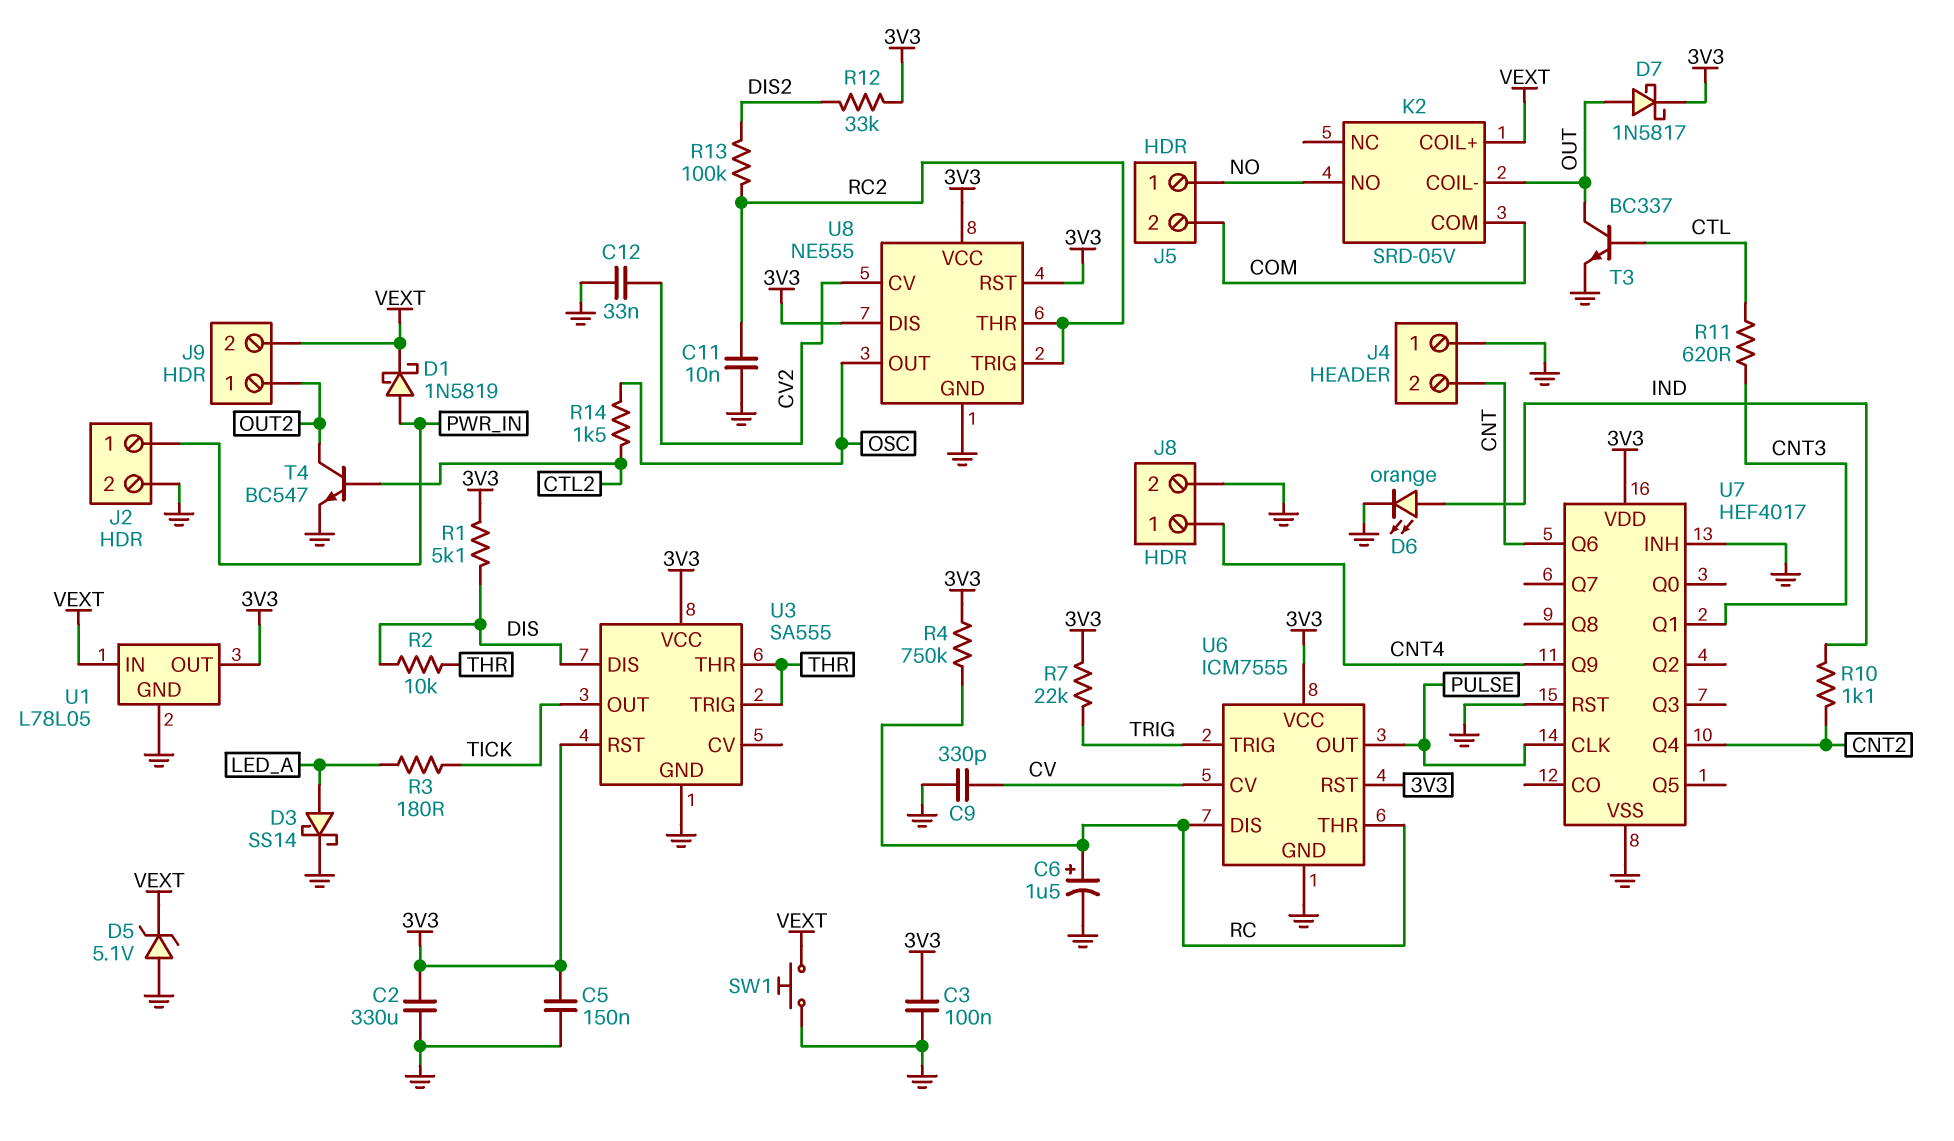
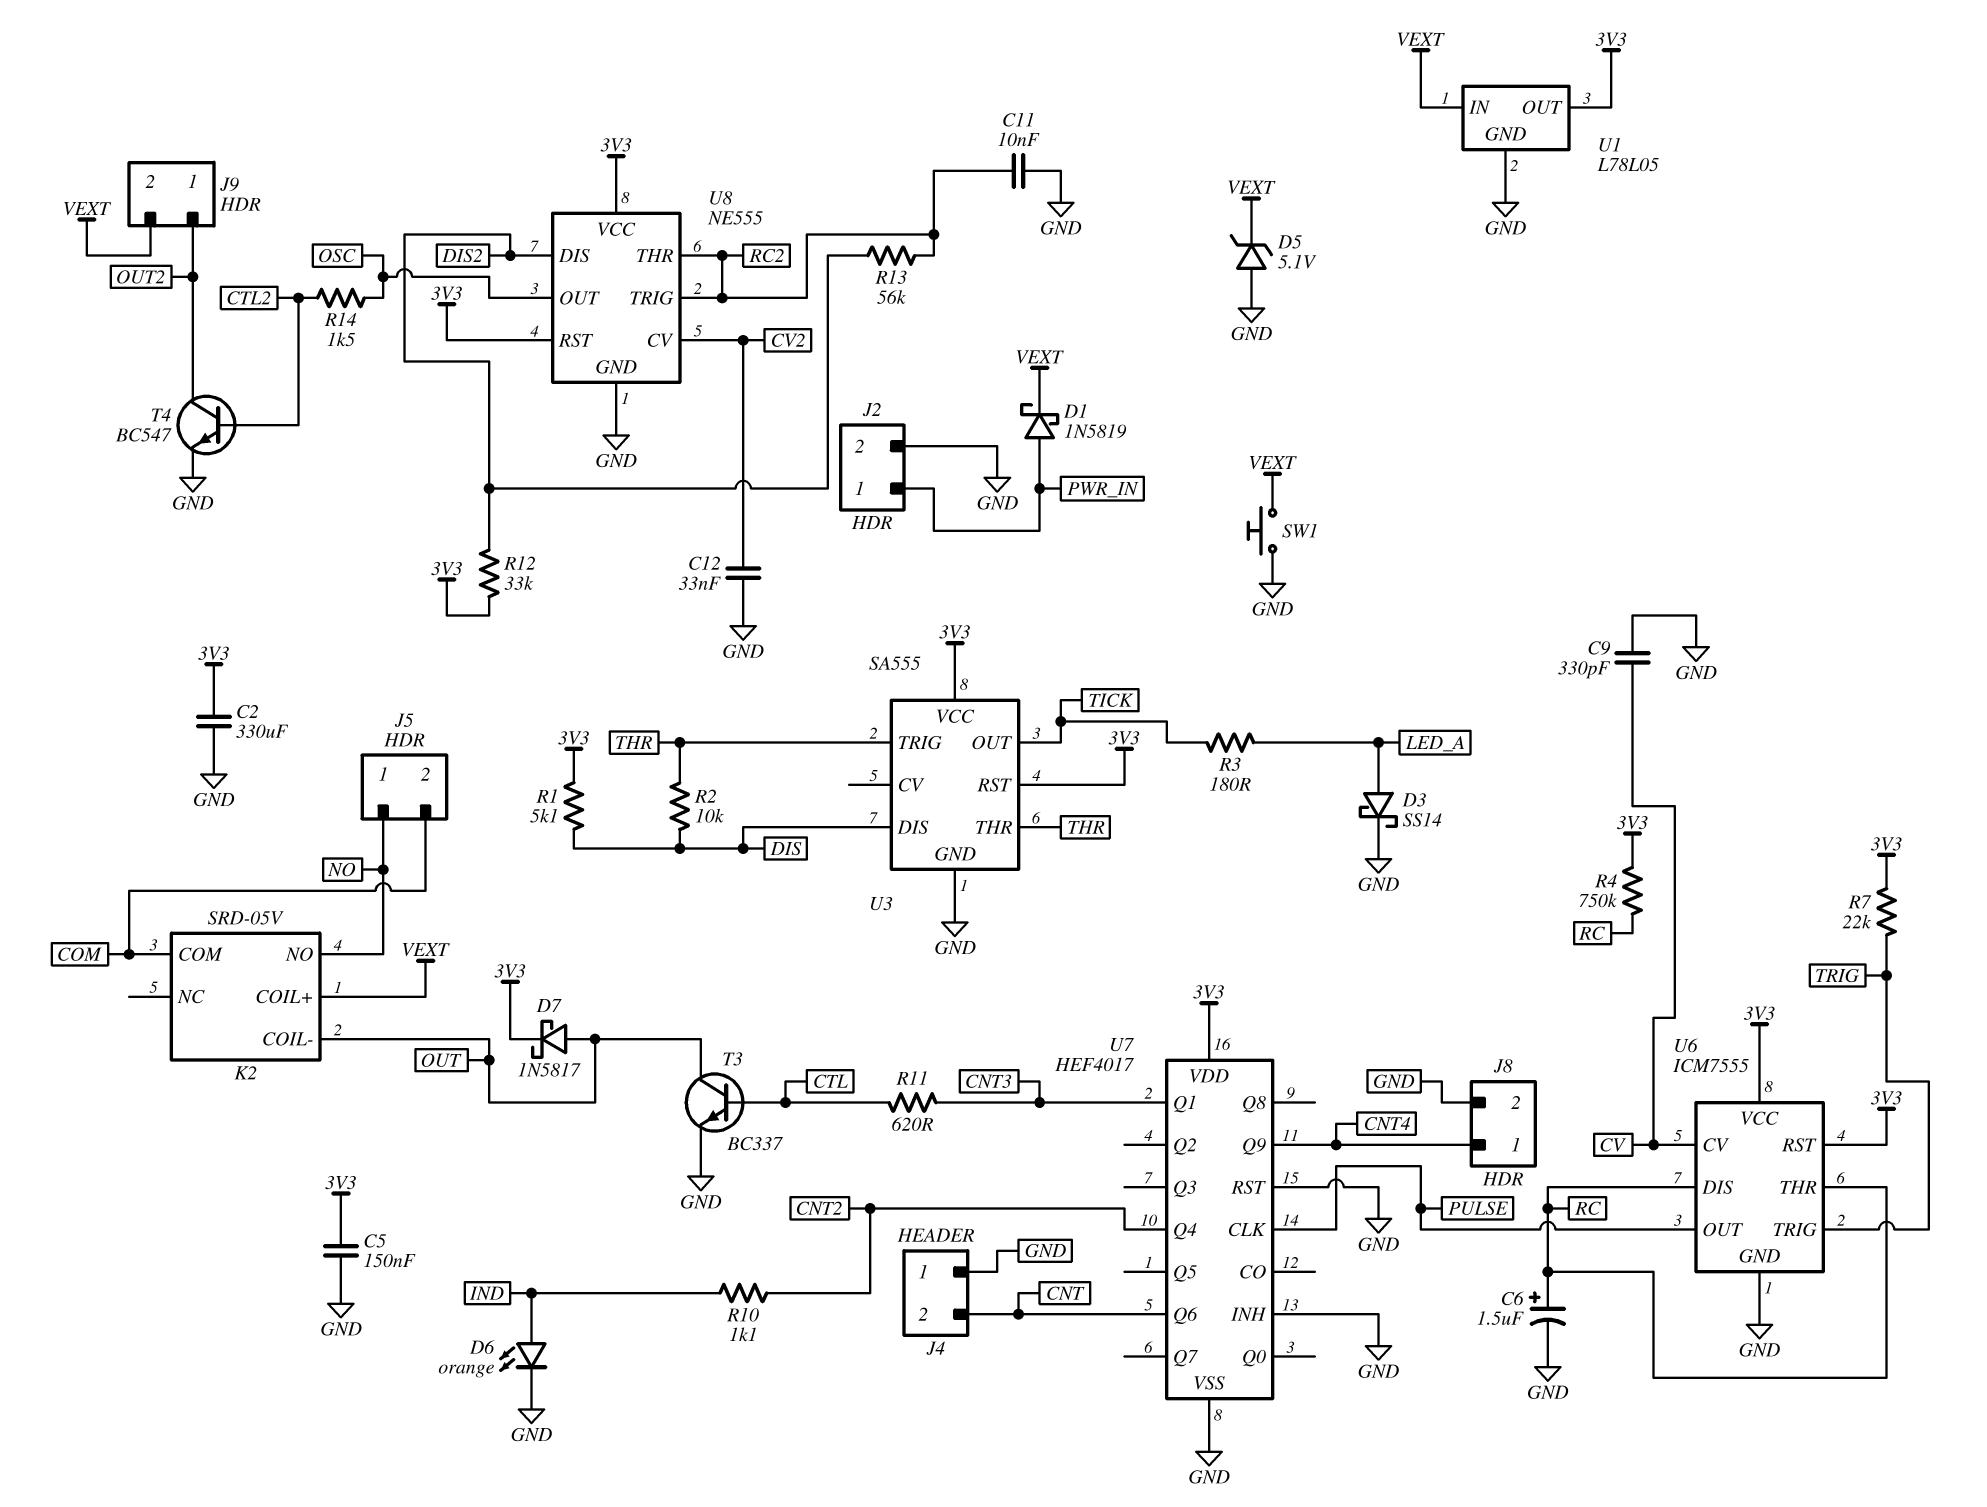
C3: 100nF (3V3, GND) -> none
R13: 100k (DIS2, RC2) -> 56k (DIS2, RC2)
U8 pin DIS: 3V3 -> DIS2

